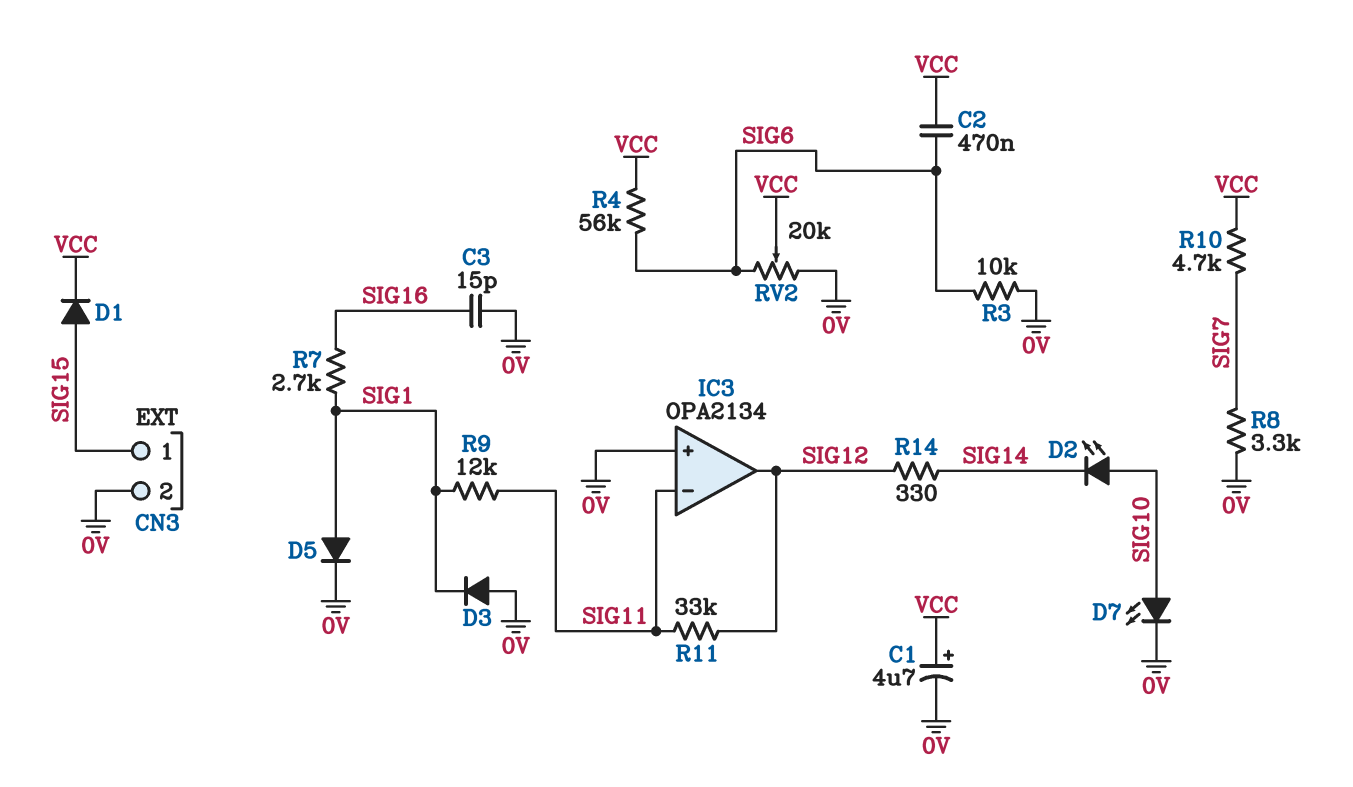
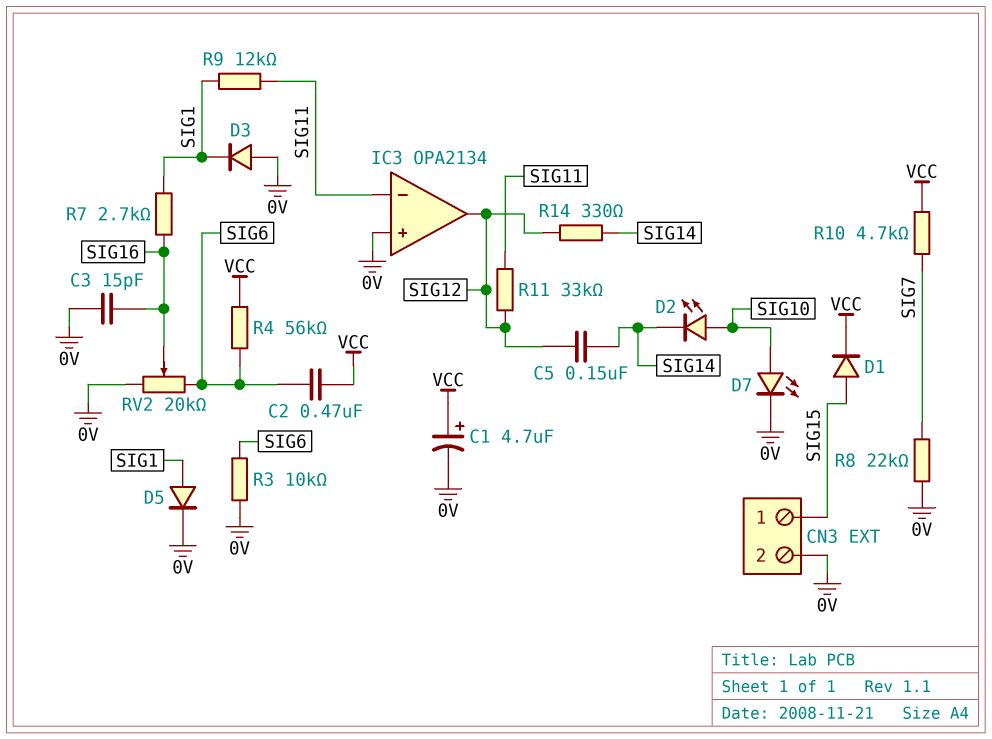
C5: none -> 150nF (SIG12, SIG14)
R8: 3.3k (0V, SIG7) -> 22k (0V, SIG7)
RV2: 20k (0V, SIG6, wiper VCC) -> 20k (0V, SIG6, wiper SIG16)

